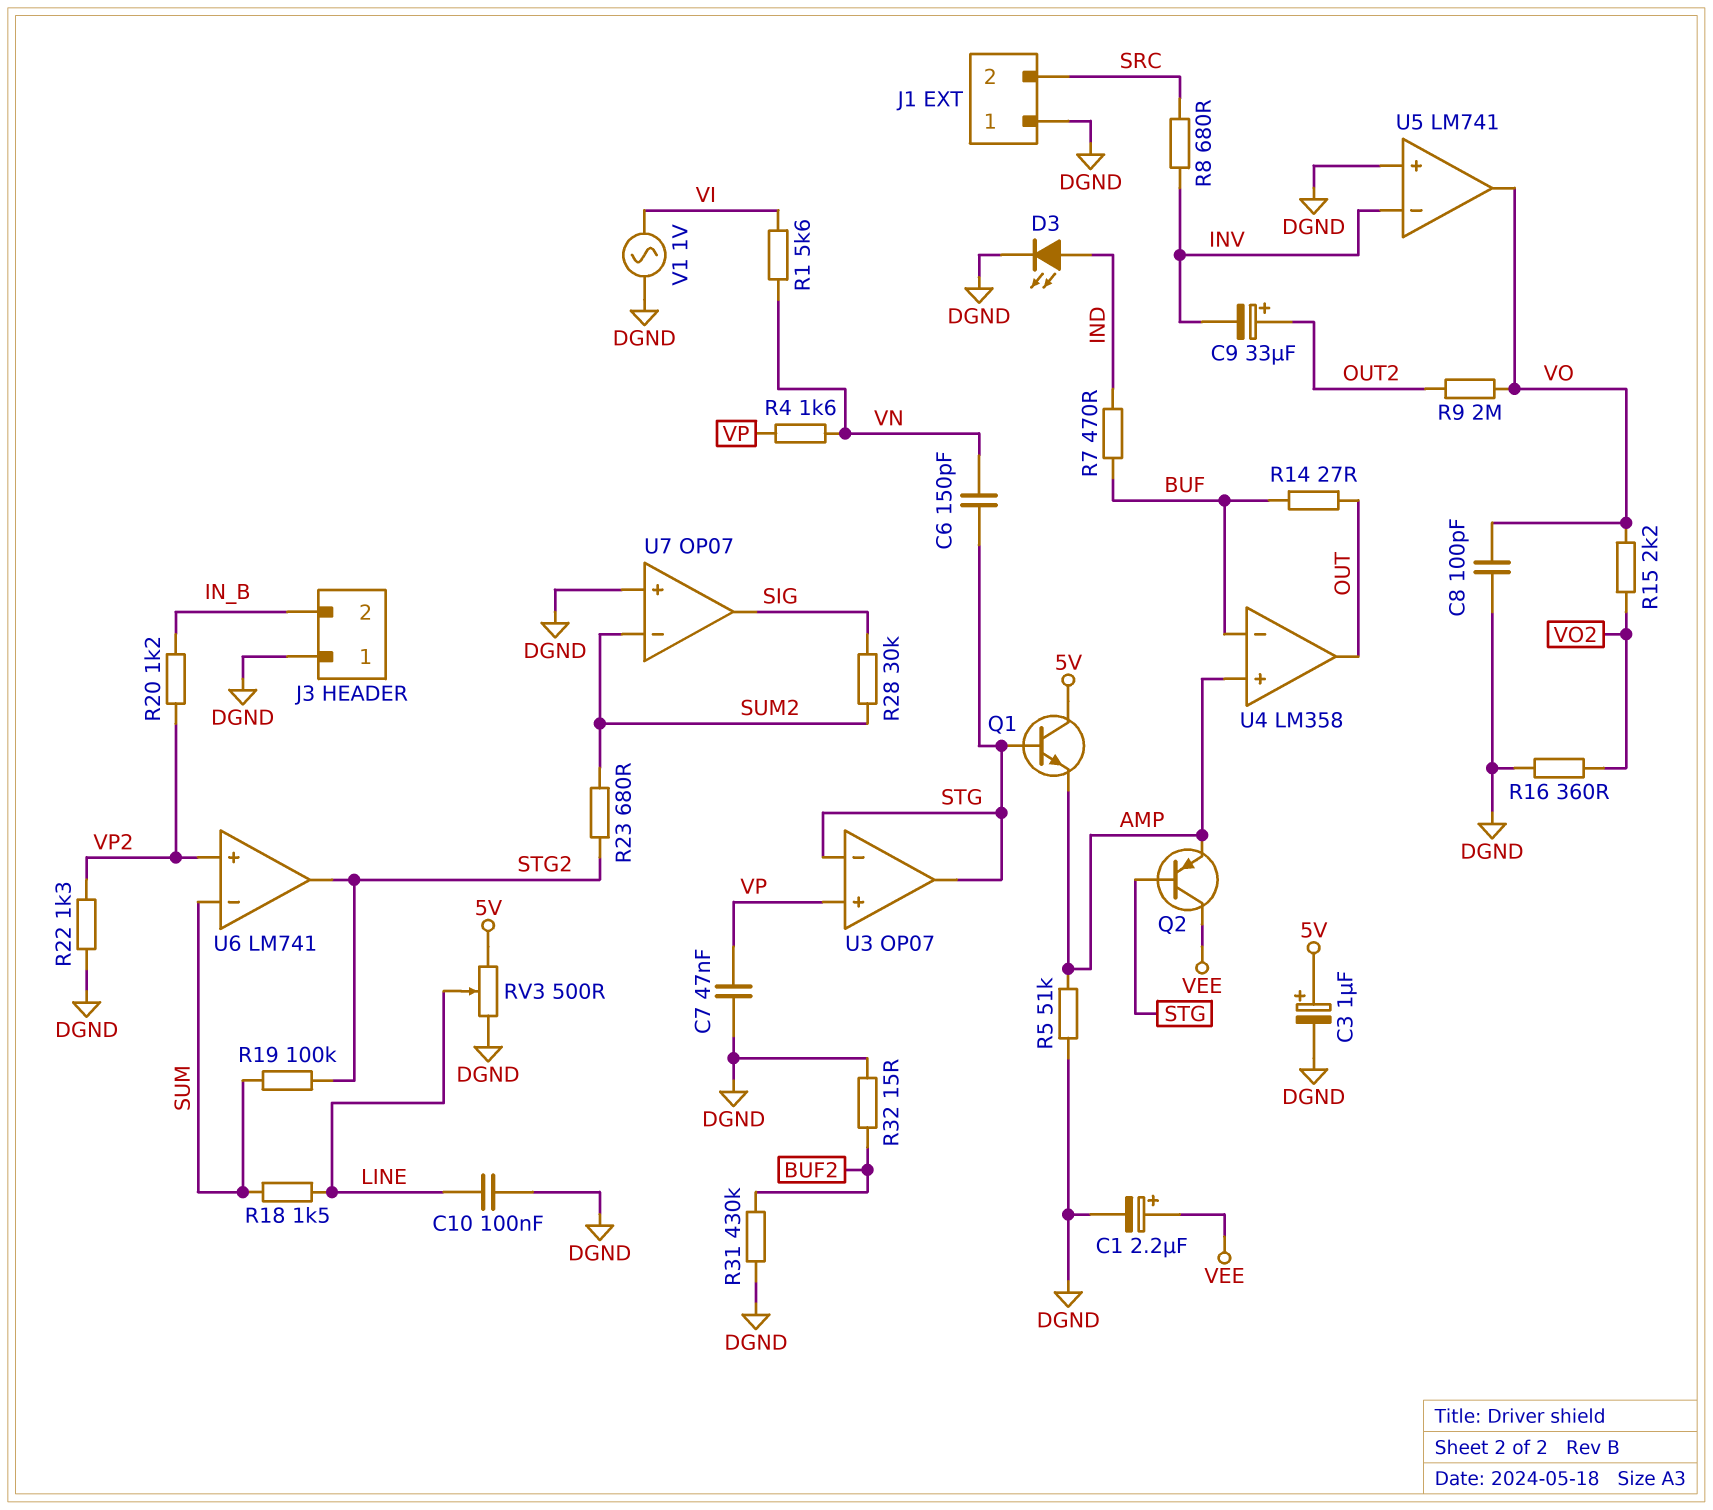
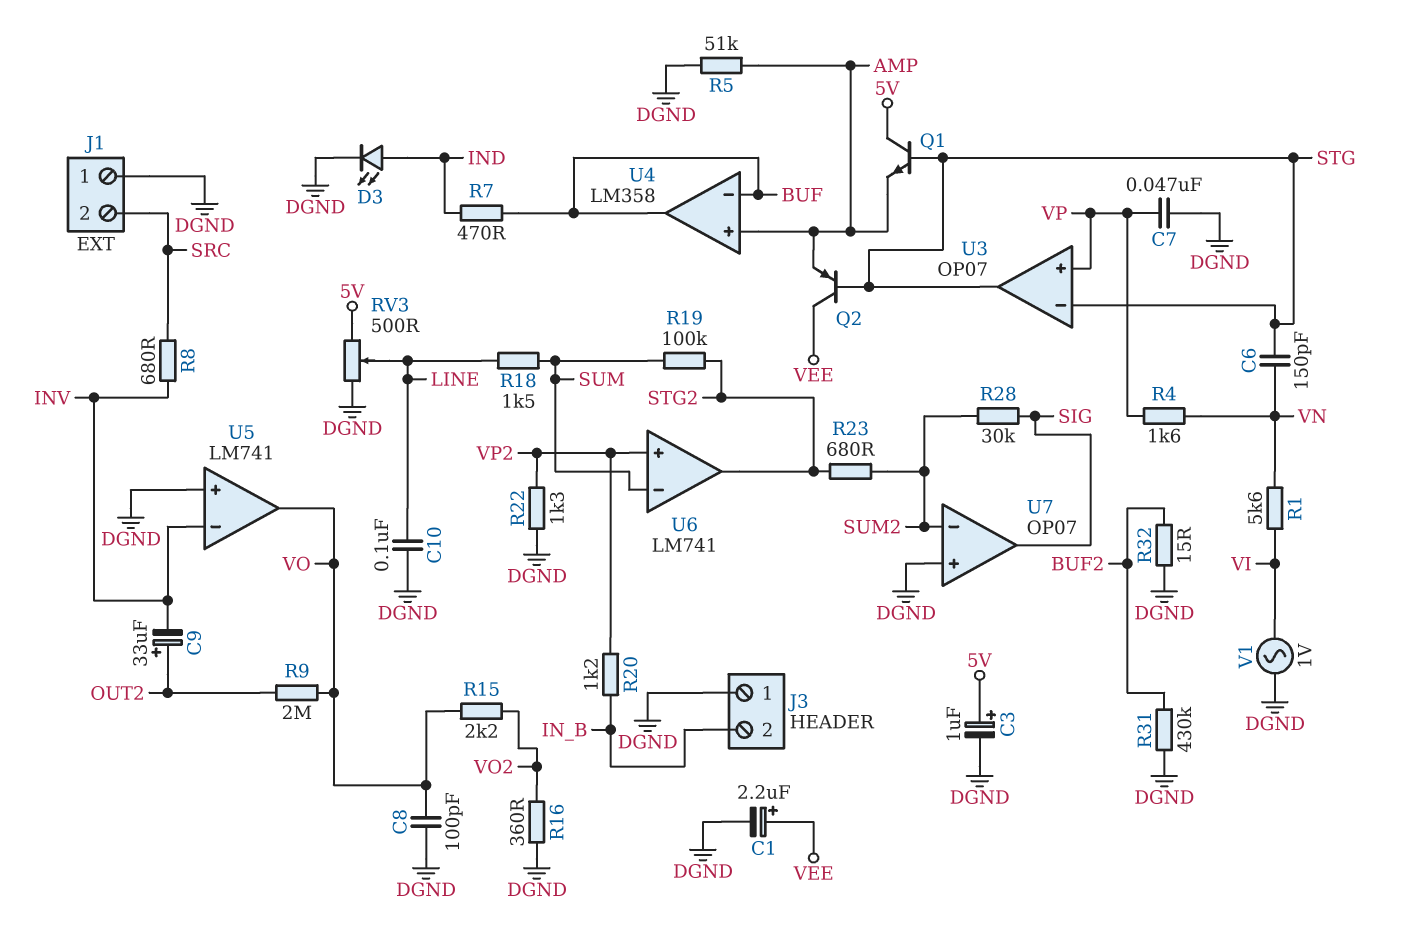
R14: 27 (BUF, OUT) -> none
U4 pin out: OUT -> BUF

